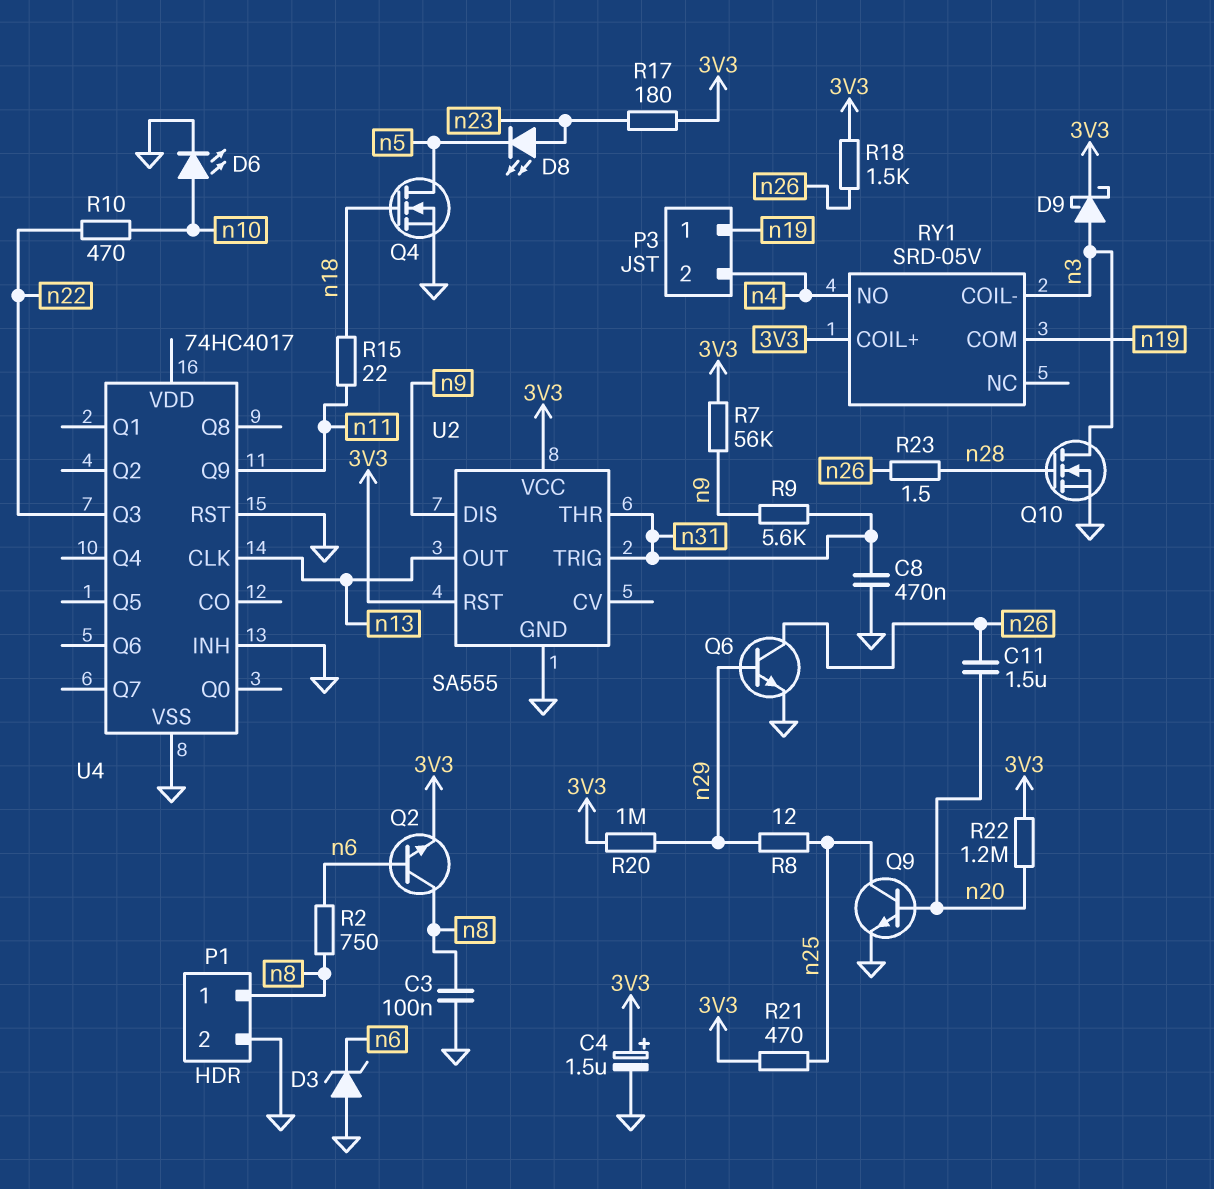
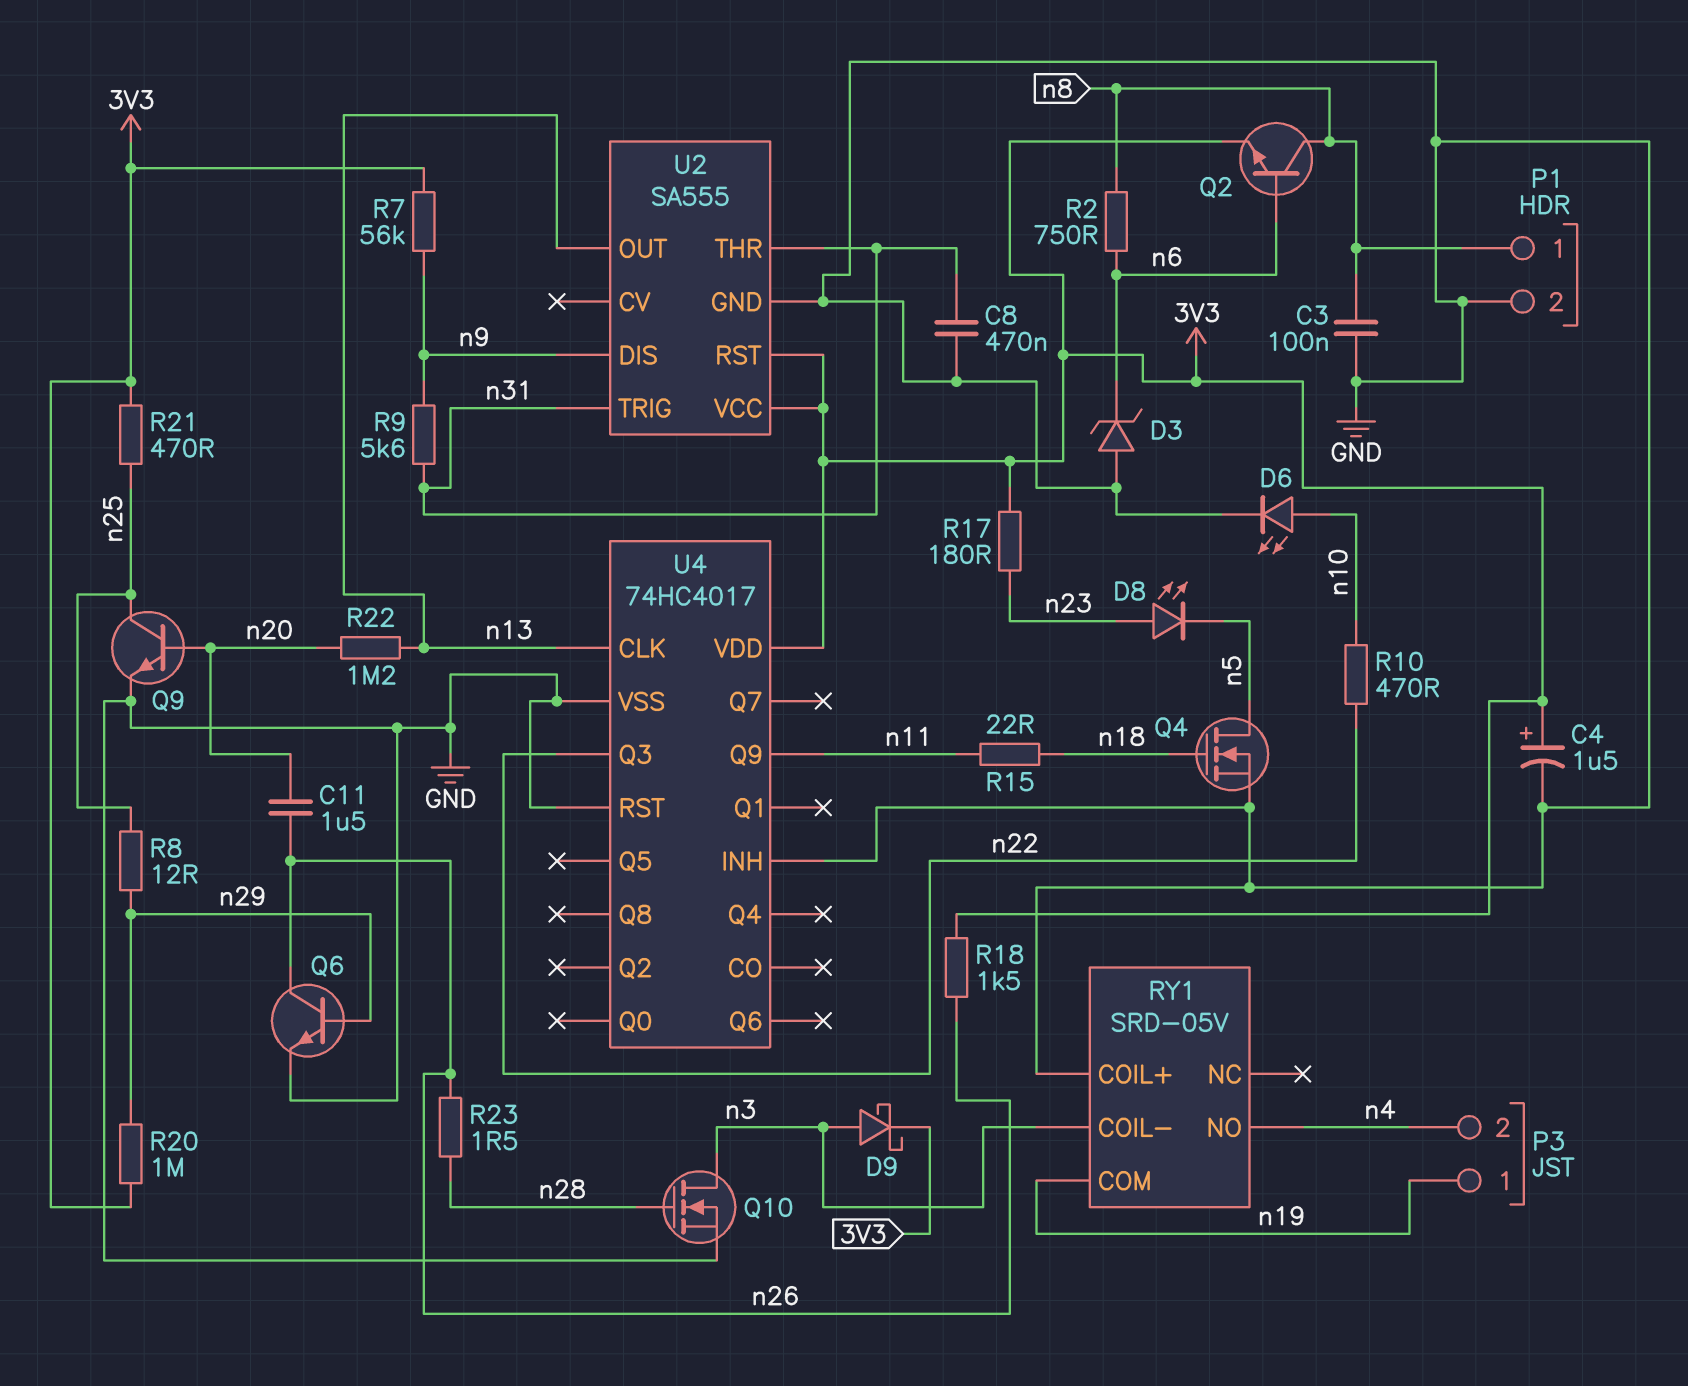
R22: 1.2M (3V3, n20) -> 1.2M (n13, n20)
RY1 pin COIL+: 3V3 -> GND
U4 pin VDD: none -> 3V3

